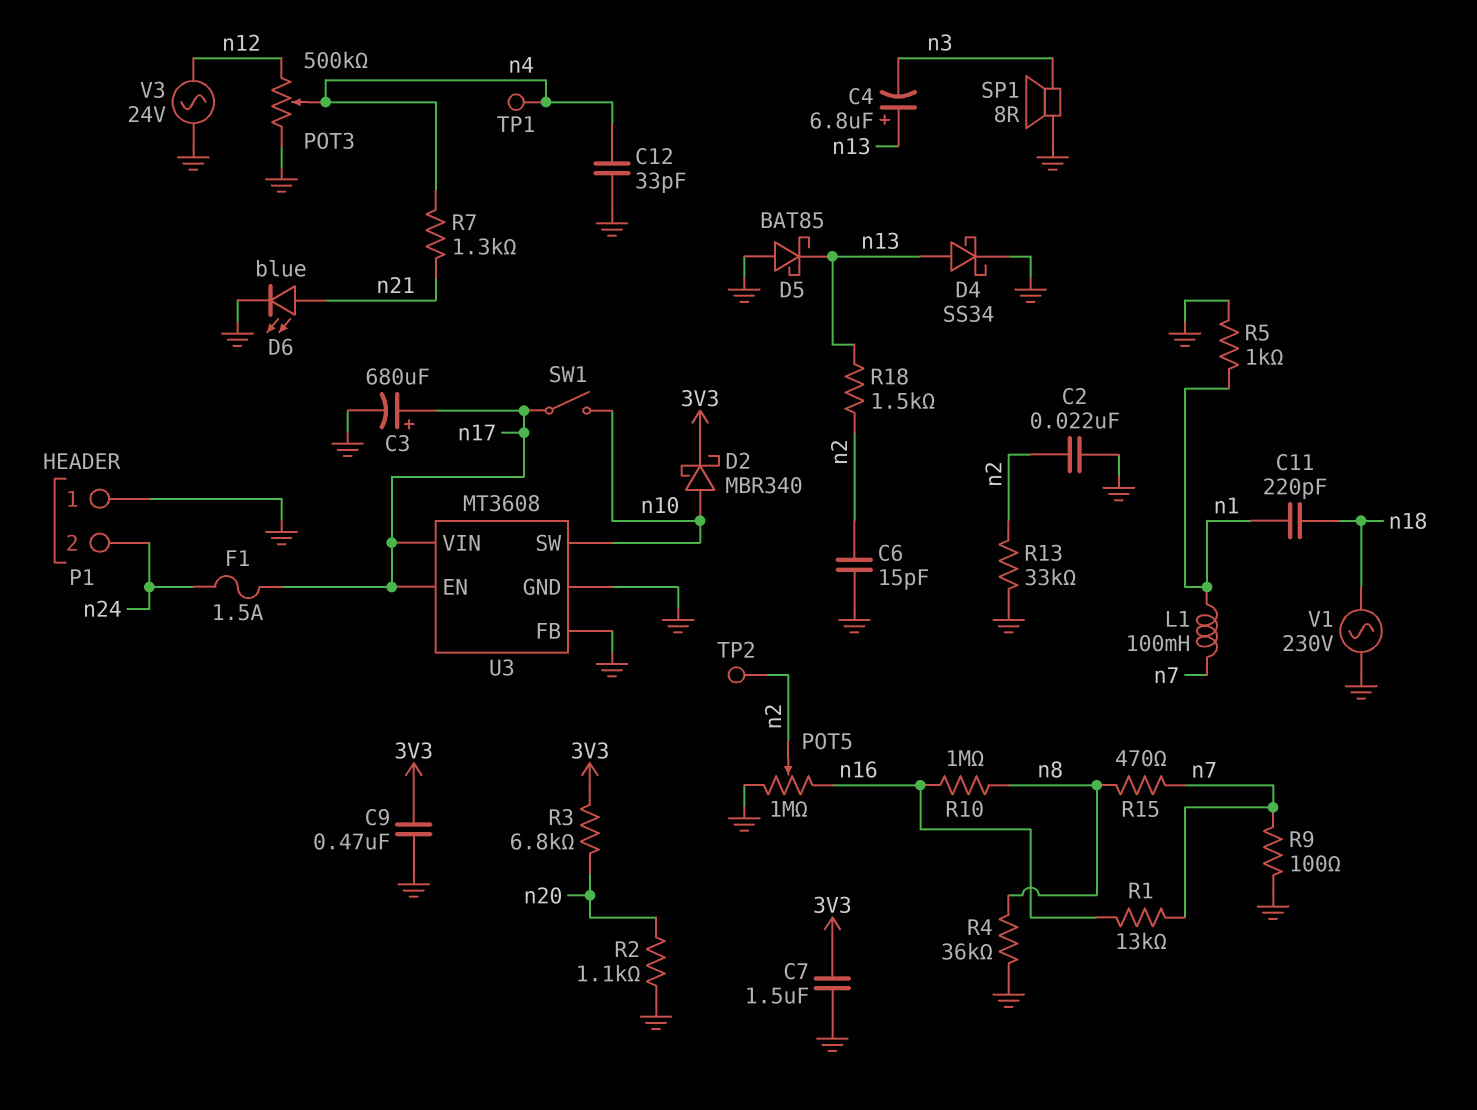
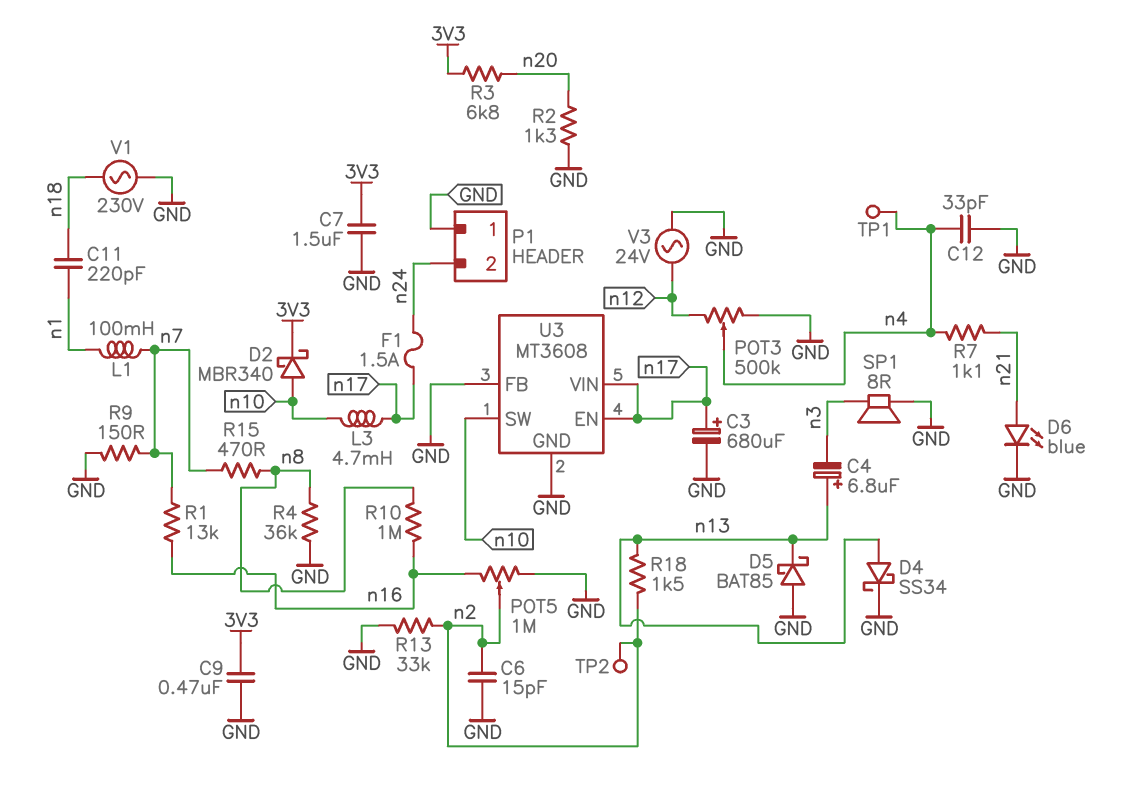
C2: 22nF (GND, n2) -> none
L3: none -> 4.7mH (n10, n17)
R2: 1.1k (GND, n20) -> 1.3k (GND, n20)
R5: 1k (GND, n1) -> none
R7: 1.3k (n4, n21) -> 1.1k (n4, n21)
R9: 100 (GND, n7) -> 150 (GND, n7)
SW1: switch (n10, n17) -> none

